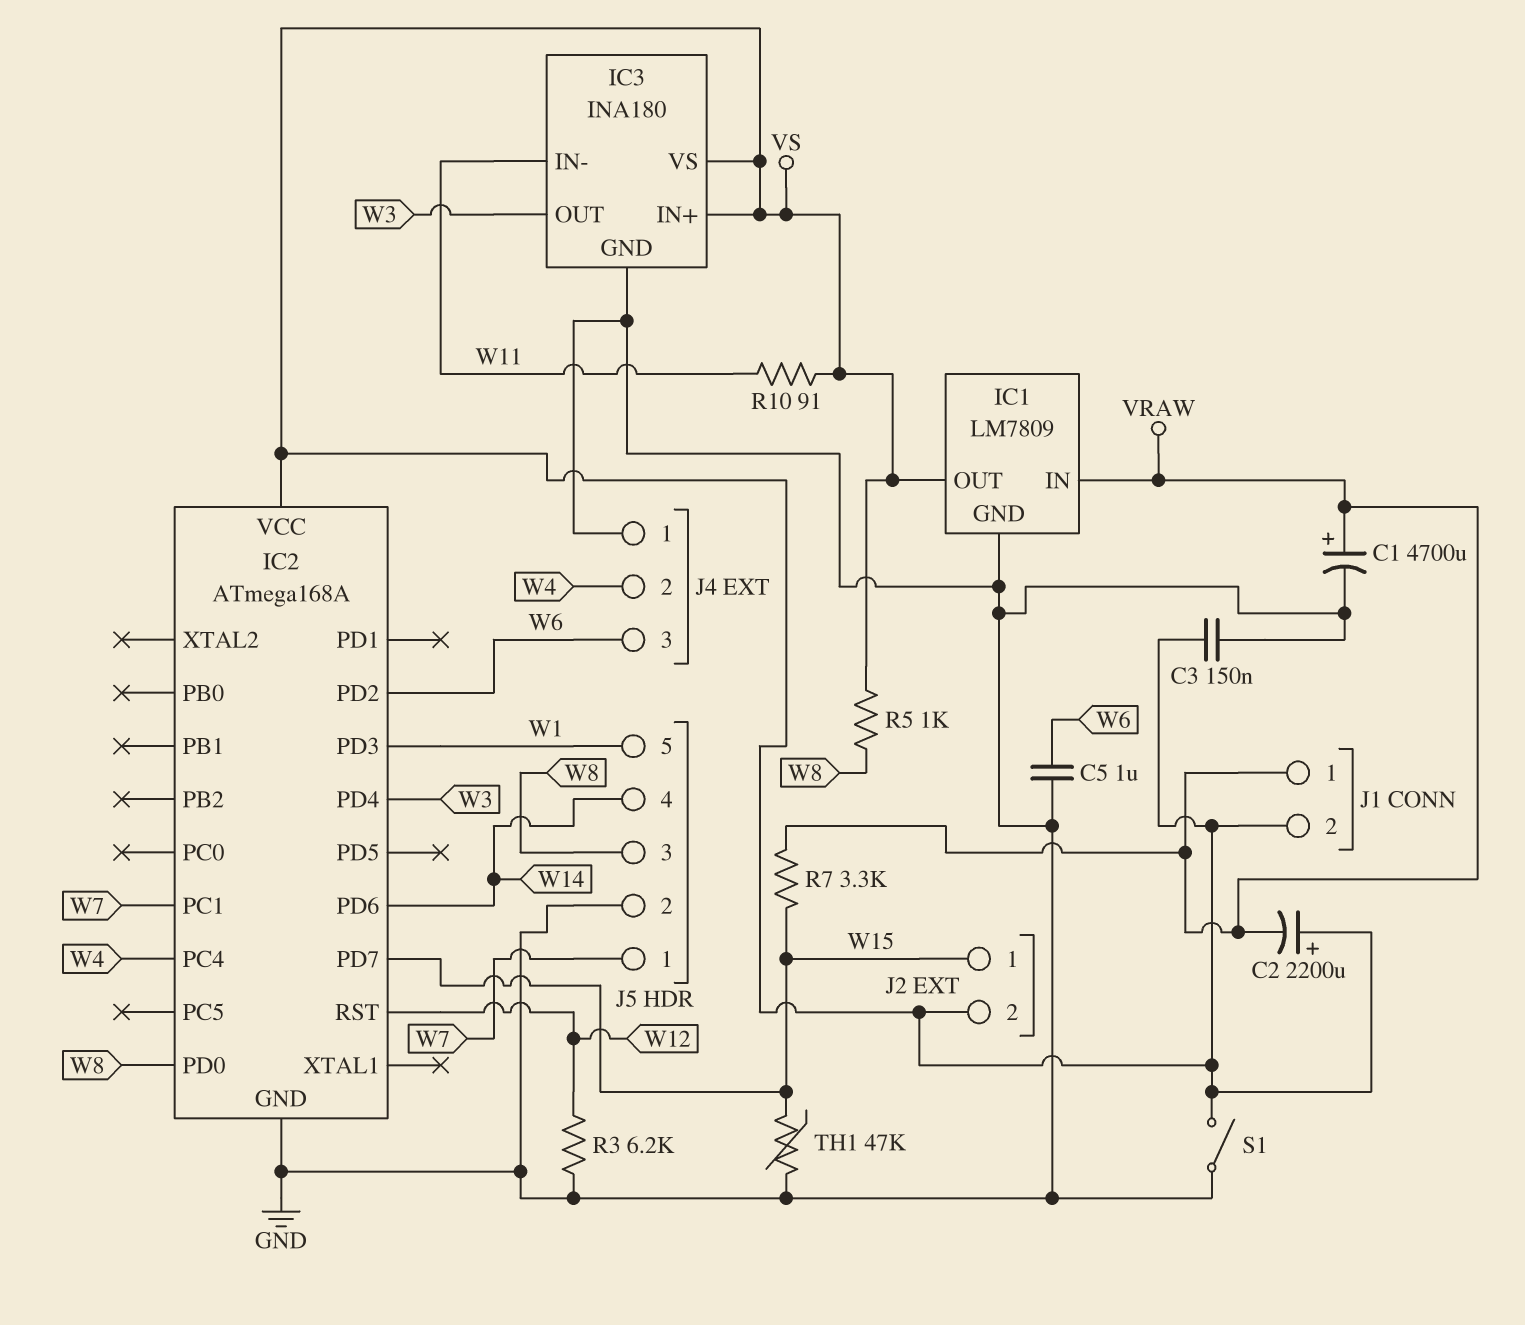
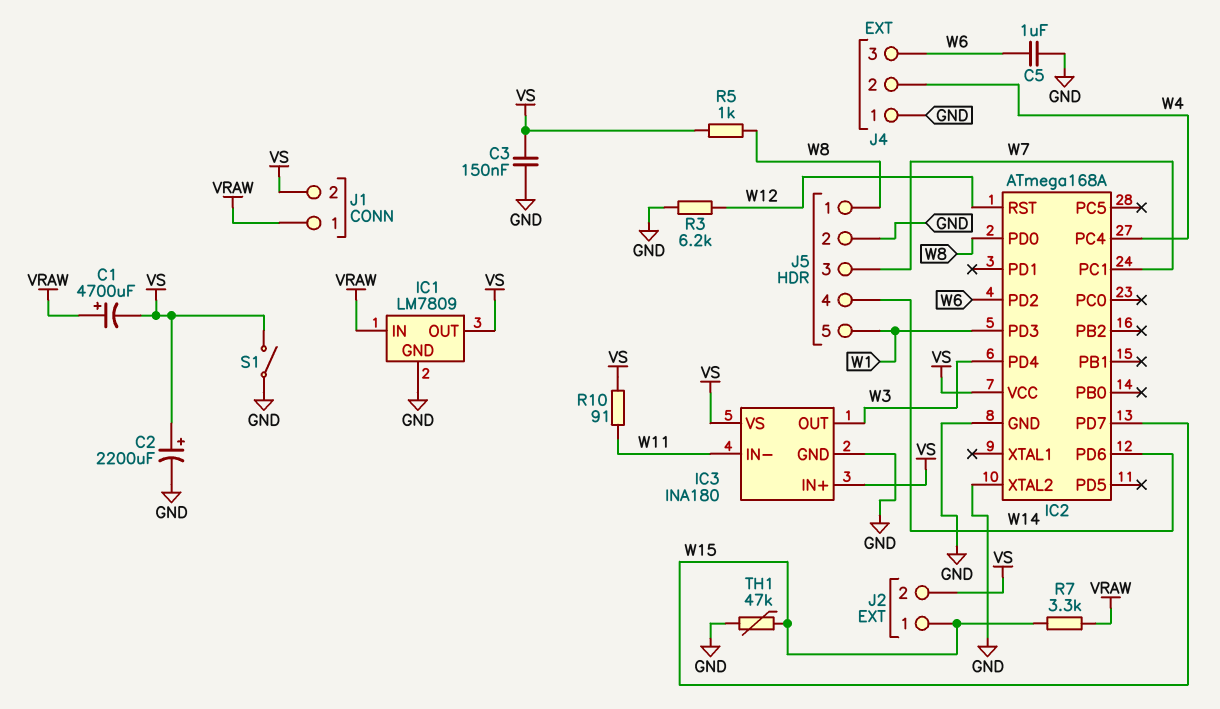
C1: 4700uF (plus VRAW, minus GND) -> 4700uF (plus VRAW, minus VS)
C2: 2200uF (plus VS, minus VRAW) -> 2200uF (plus VS, minus GND)
IC2 pin XTAL2: none -> GND
J5 pin 1: W7 -> W8
J5 pin 3: W8 -> W7

